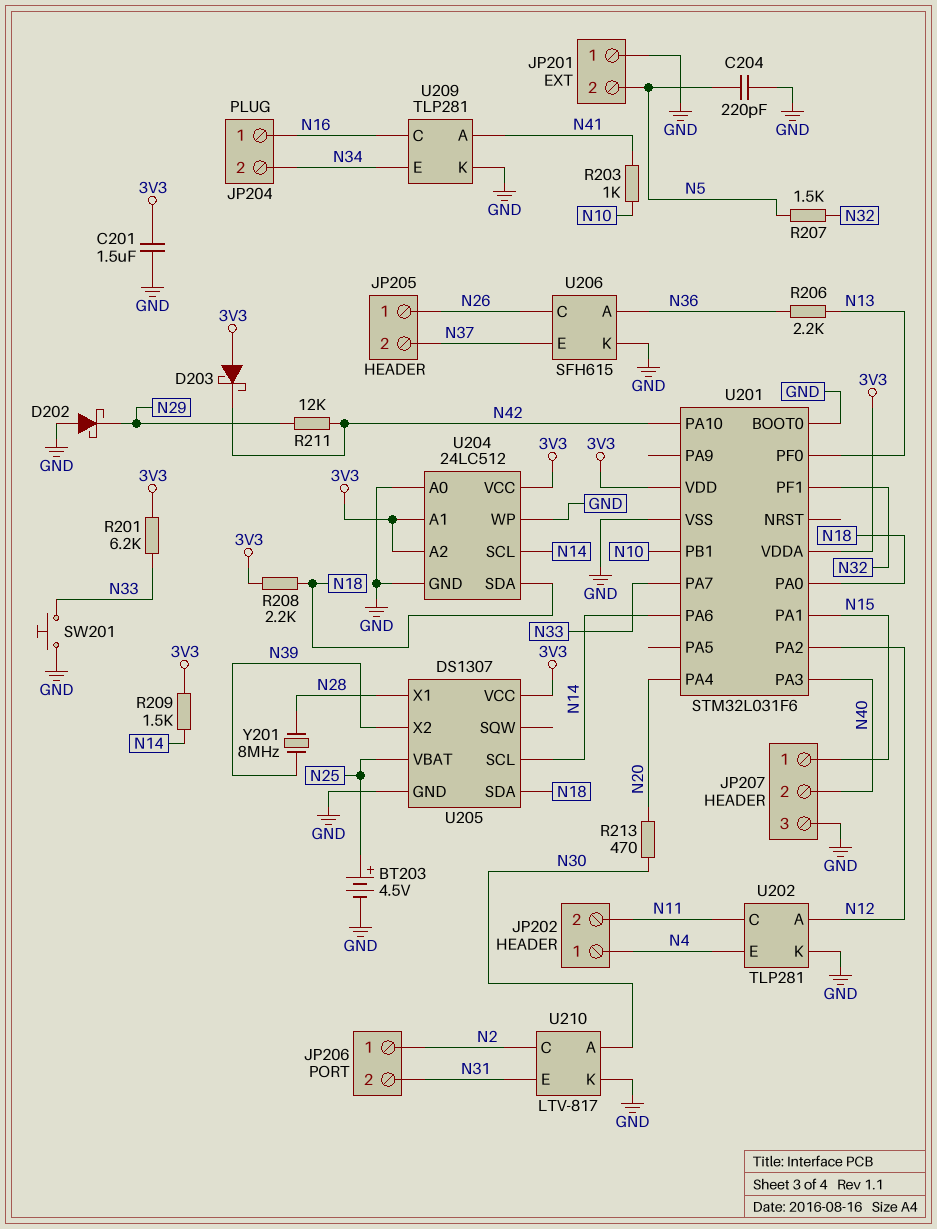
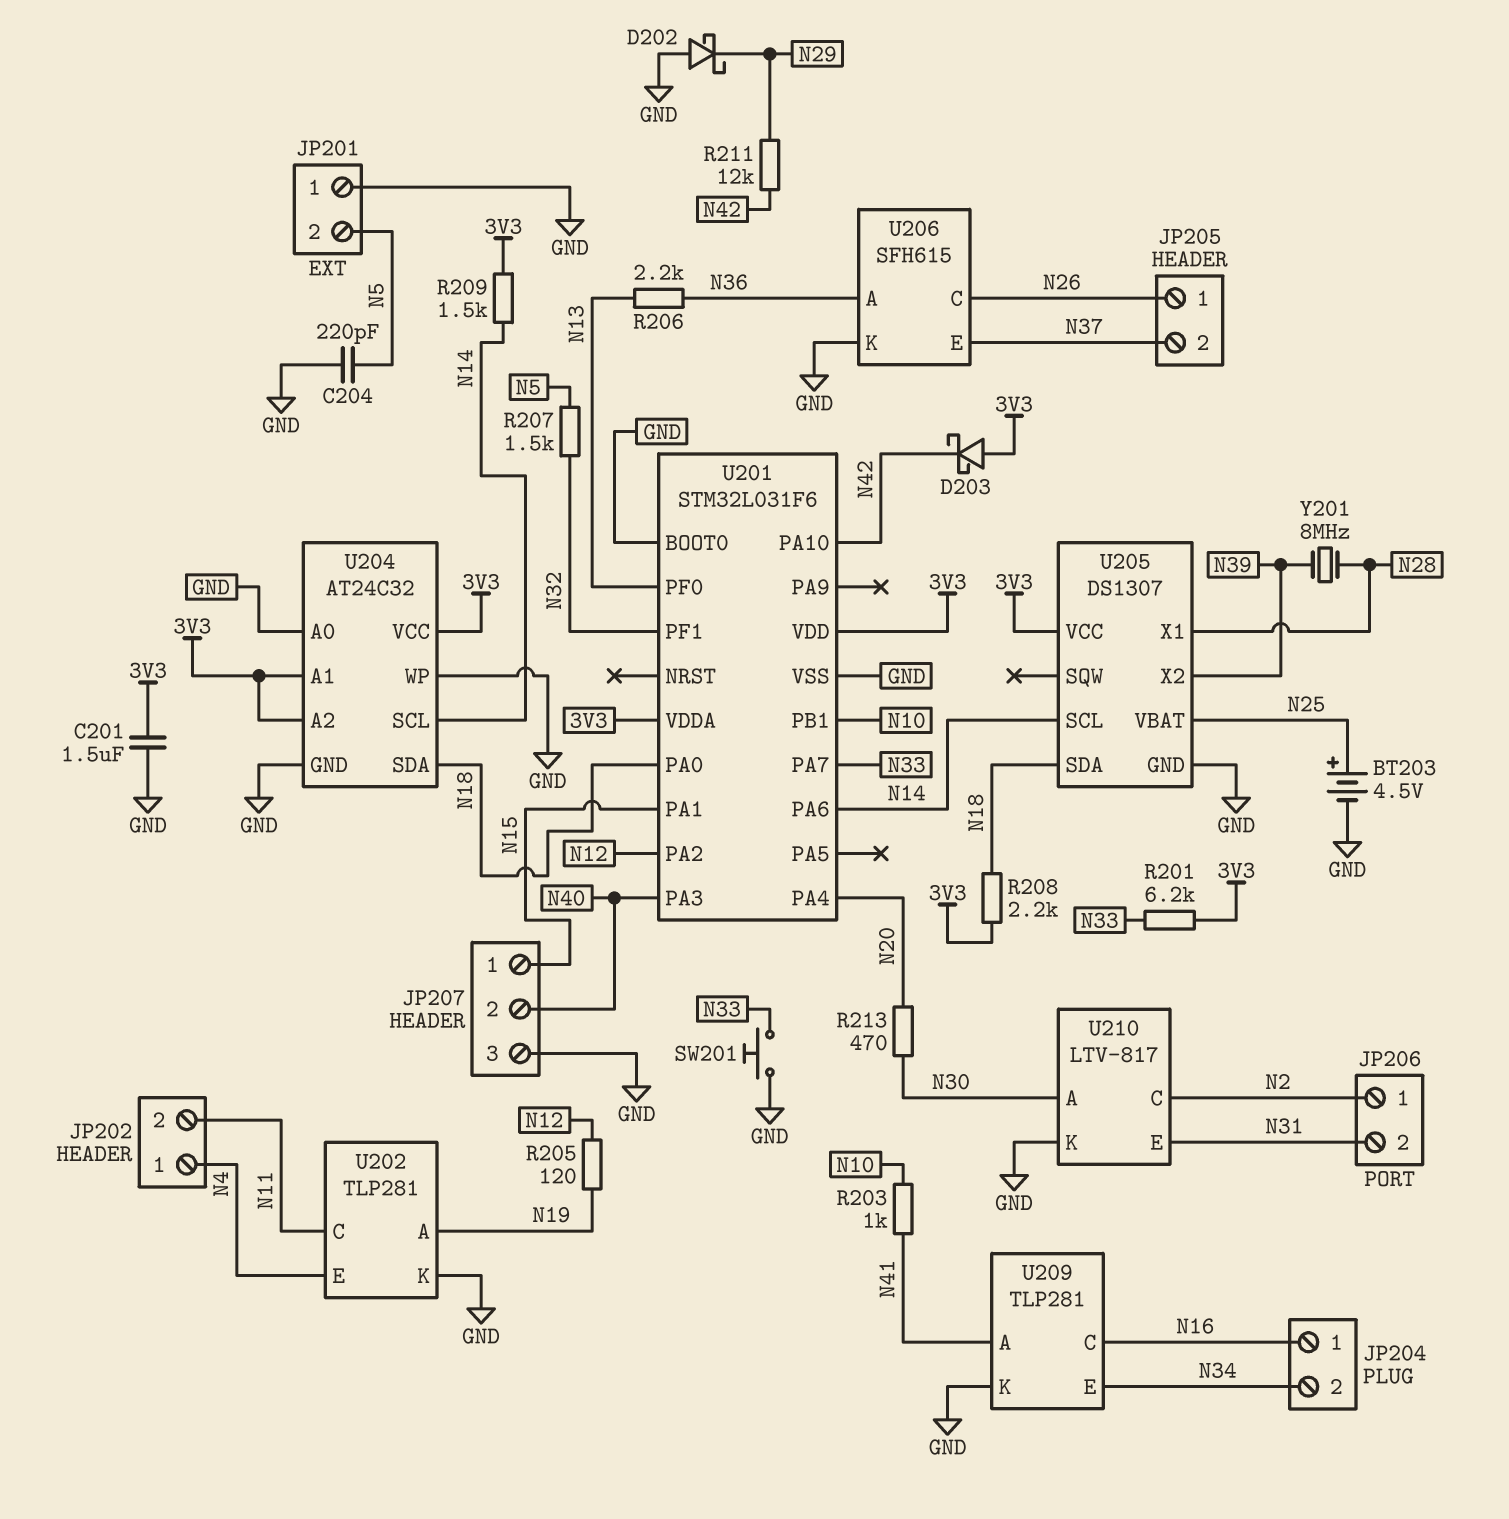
R205: none -> 120 (N12, N19)
U202 pin A: N12 -> N19
U204: 24LC512 -> AT24C32

